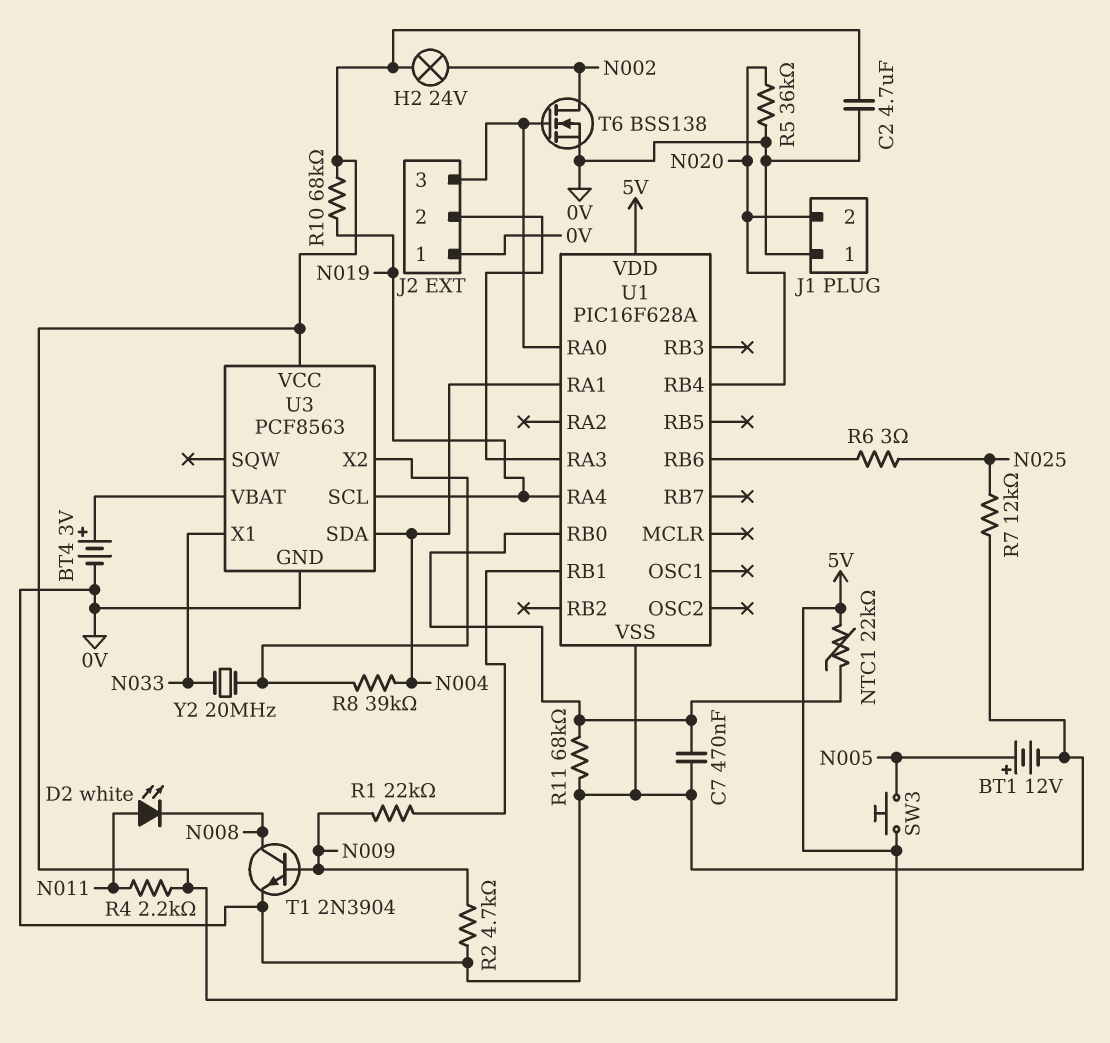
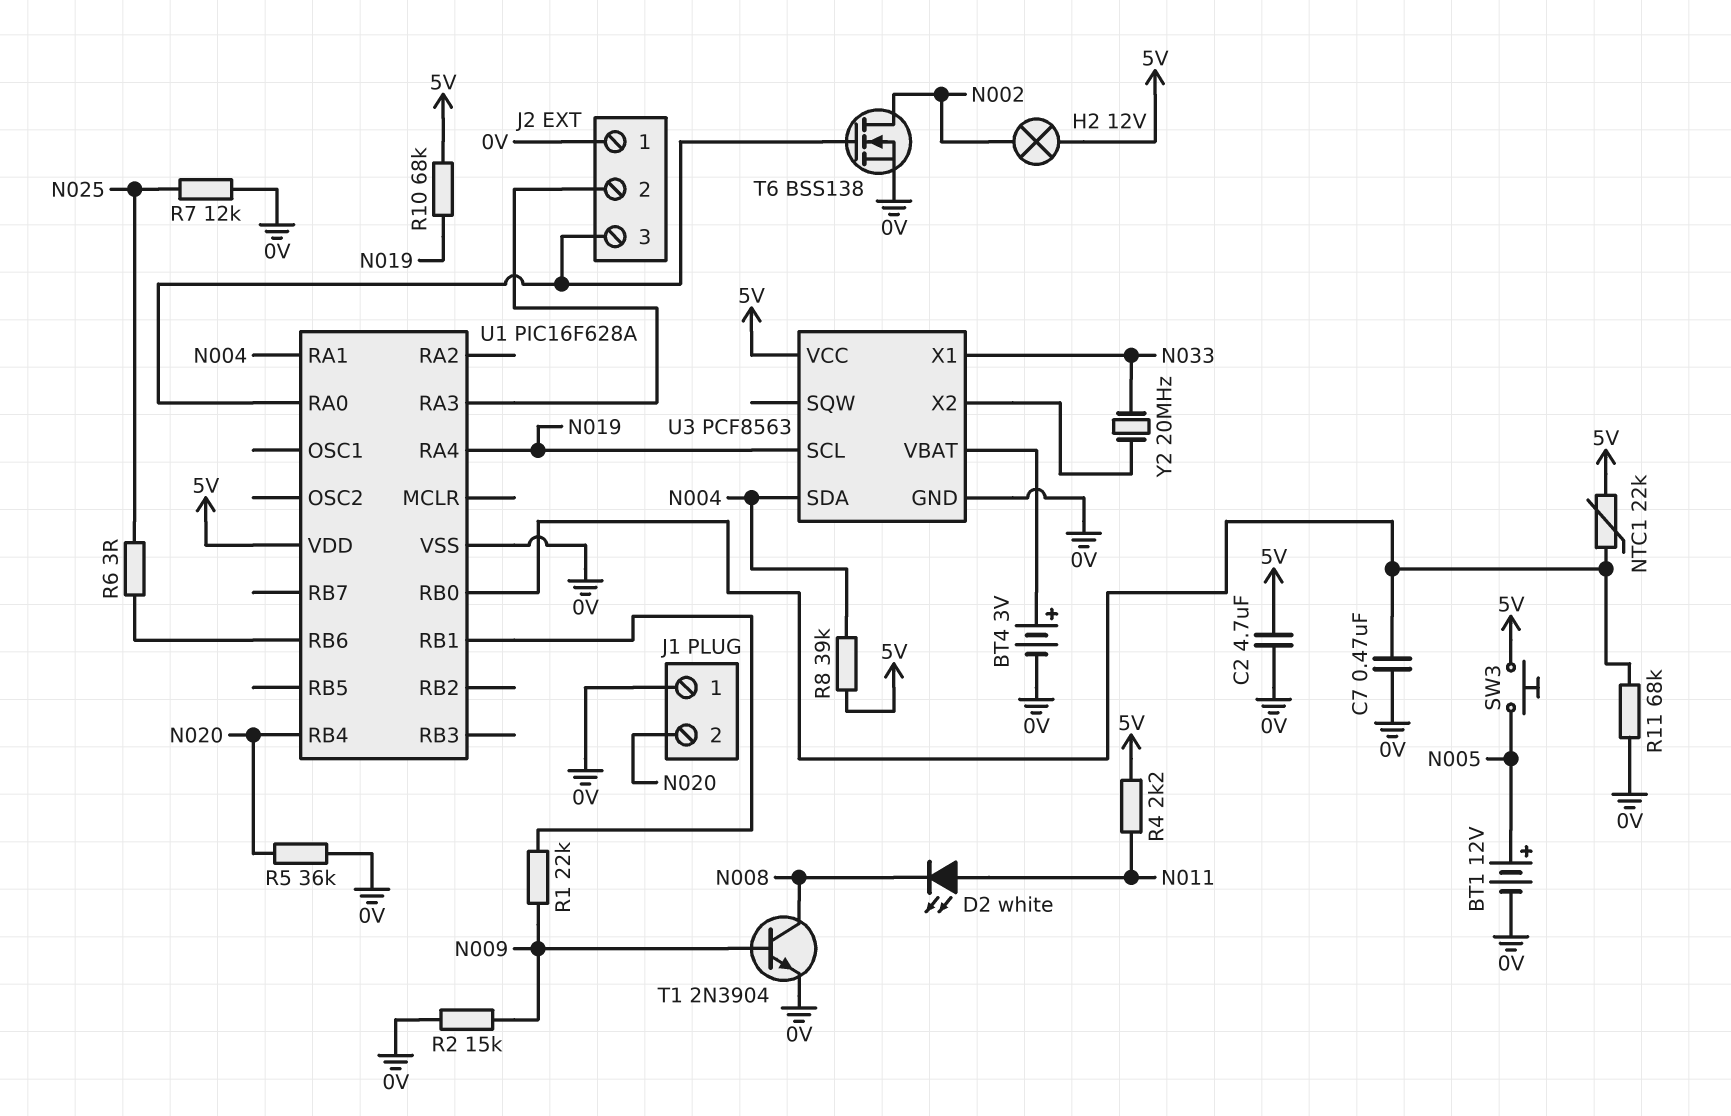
H2: lamp 24V (5V, N002) -> lamp 12V (5V, N002)
R2: 4.7k (0V, N009) -> 15k (0V, N009)
R8: 39k (N004, U3/X2) -> 39k (5V, N004)

